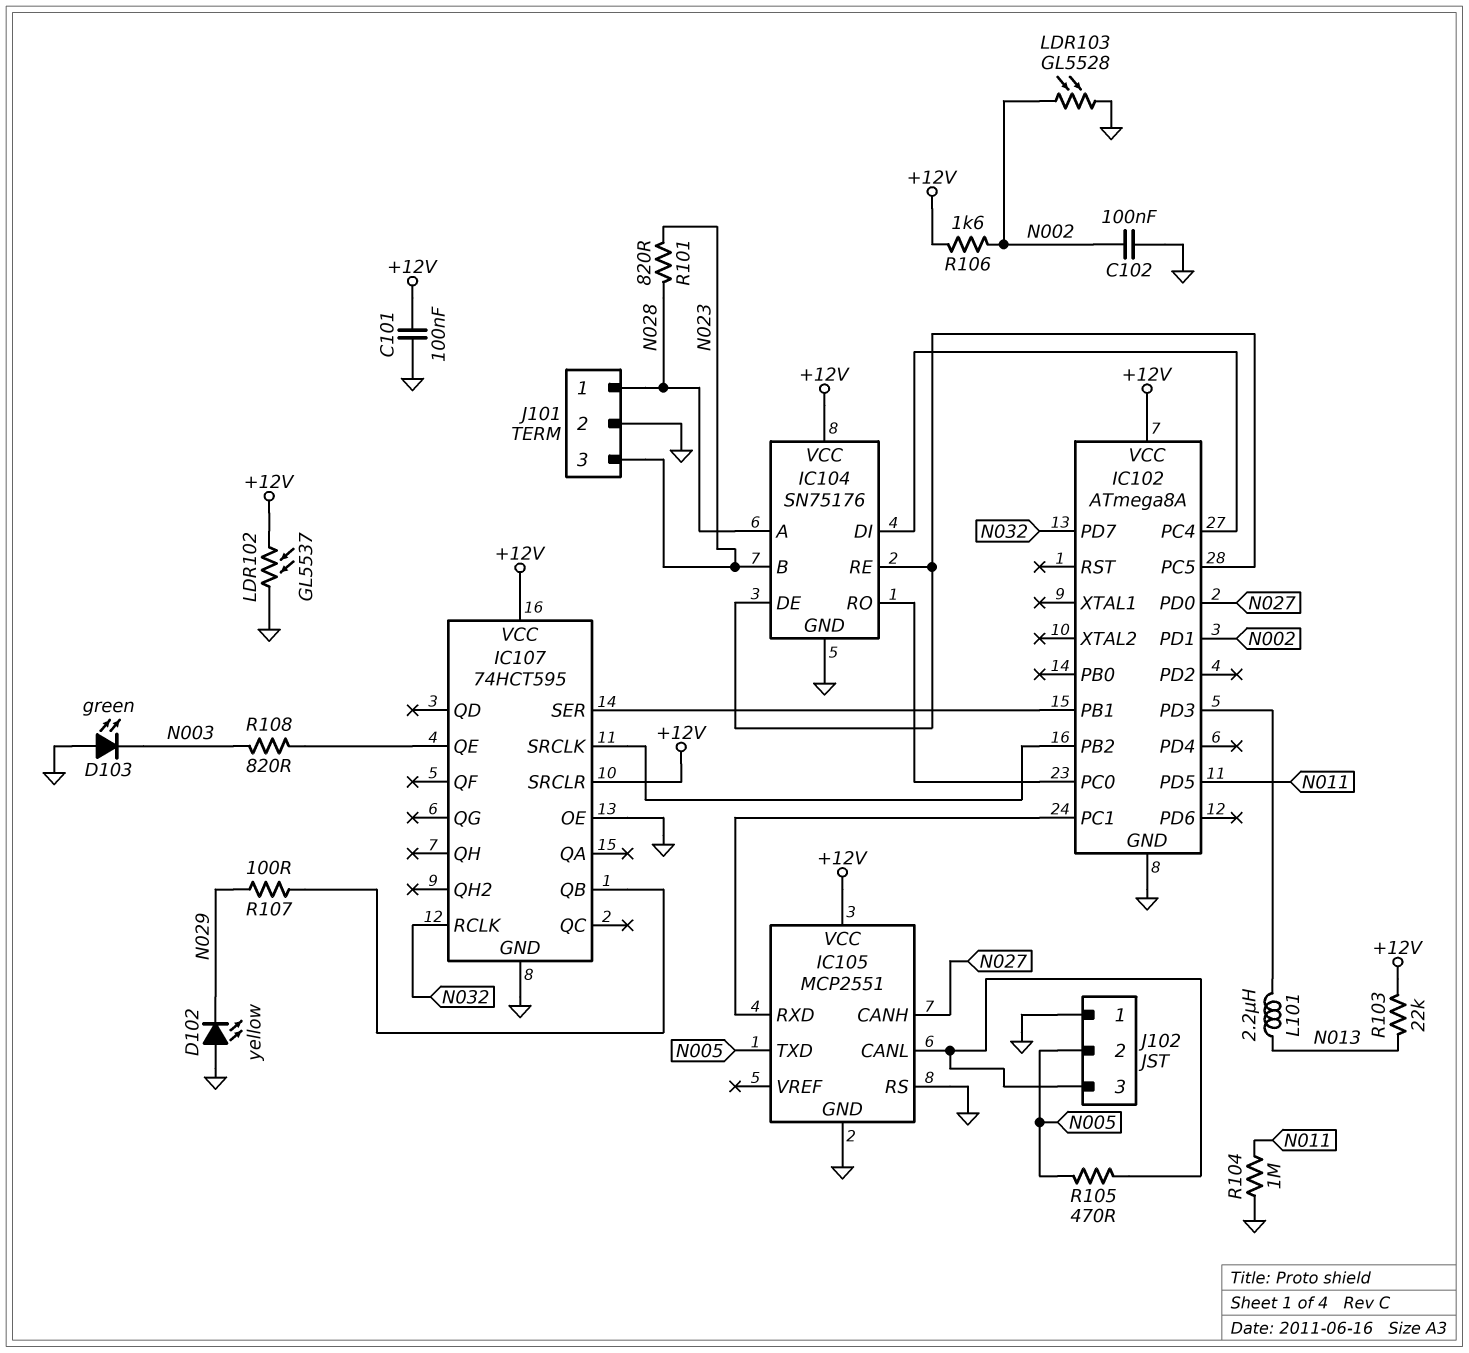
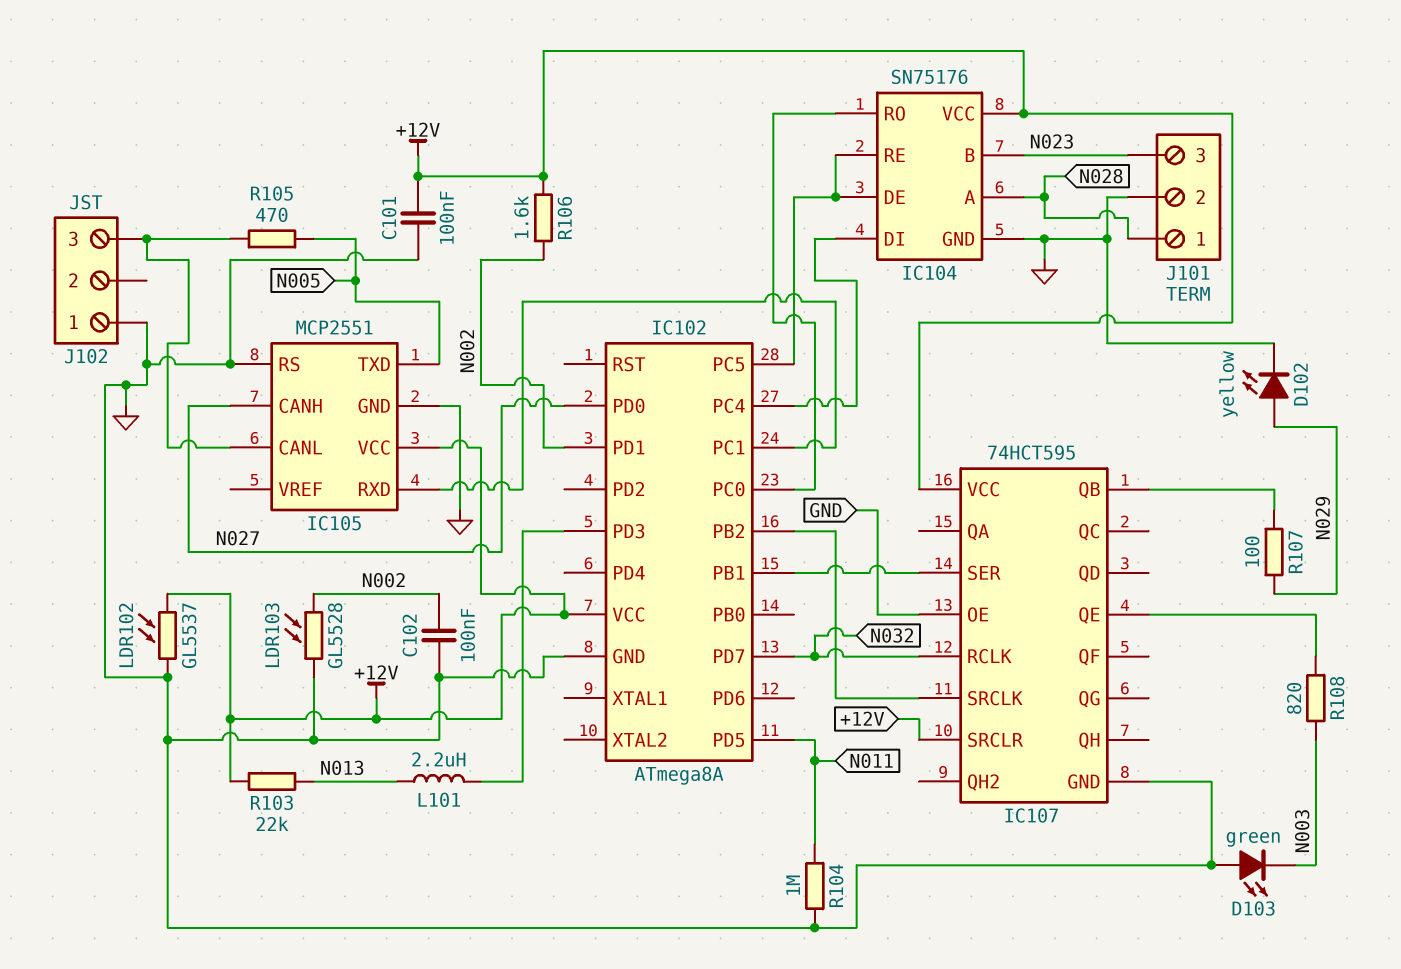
D102: LED yellow (A GND, K N029) -> LED yellow (A N029, K GND)
J102 pin 2: N005 -> none
R101: 820 (N023, N028) -> none

